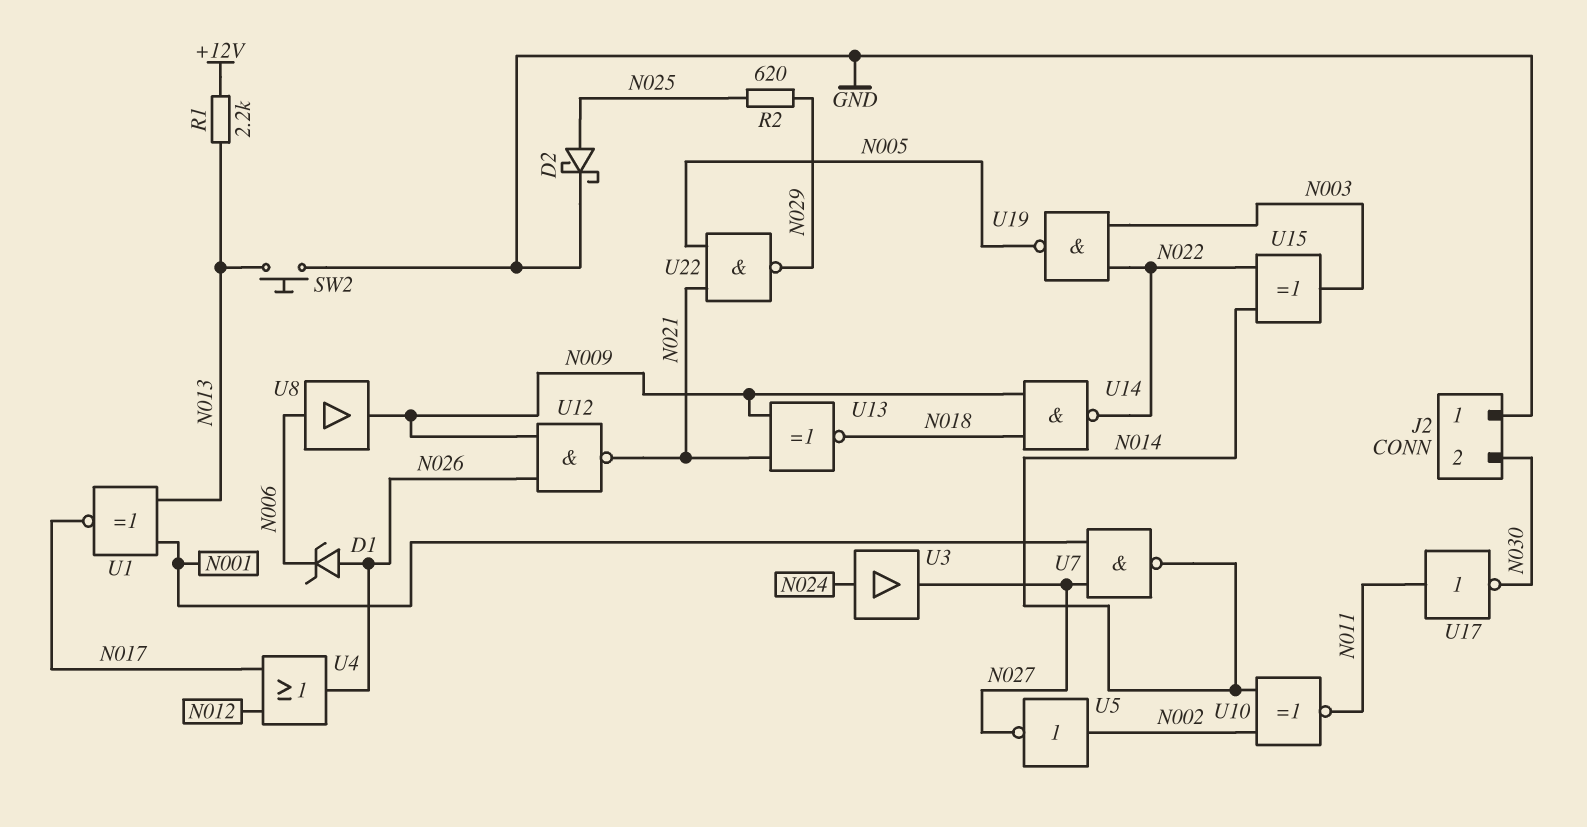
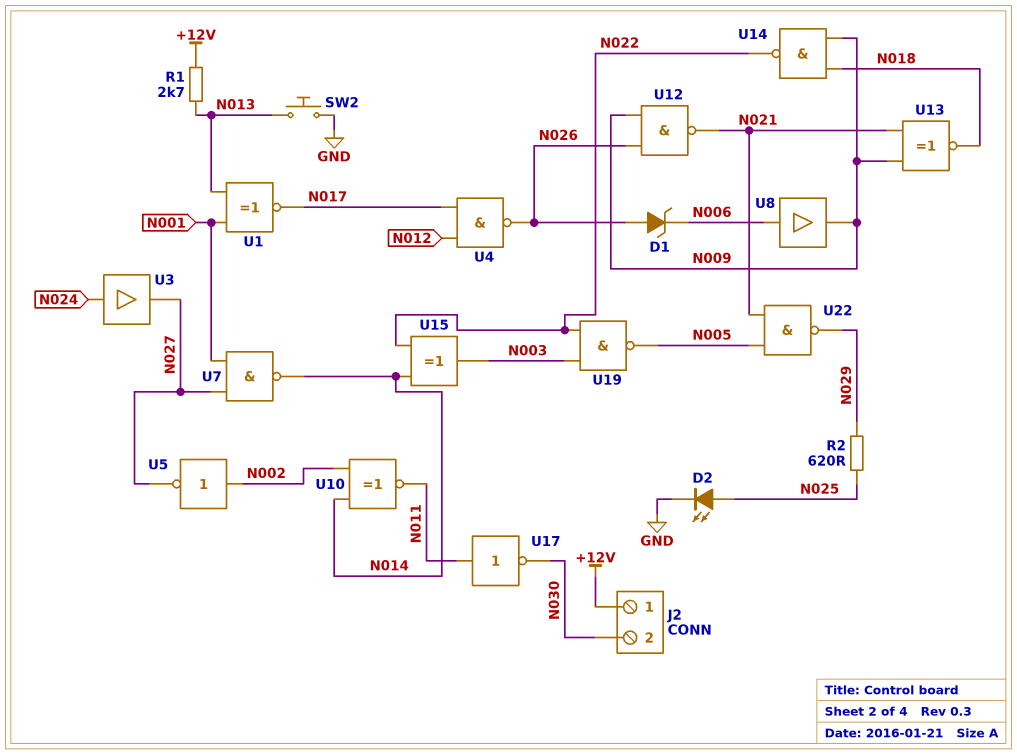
D2: schottky (A N025, K GND) -> LED (A N025, K GND)
J2 pin 1: GND -> +12V
R1: 2.2k (+12V, N013) -> 2.7k (+12V, N013)
U4: OR (in N012, in N017, out N026) -> NAND (in N012, in N017, out N026)

